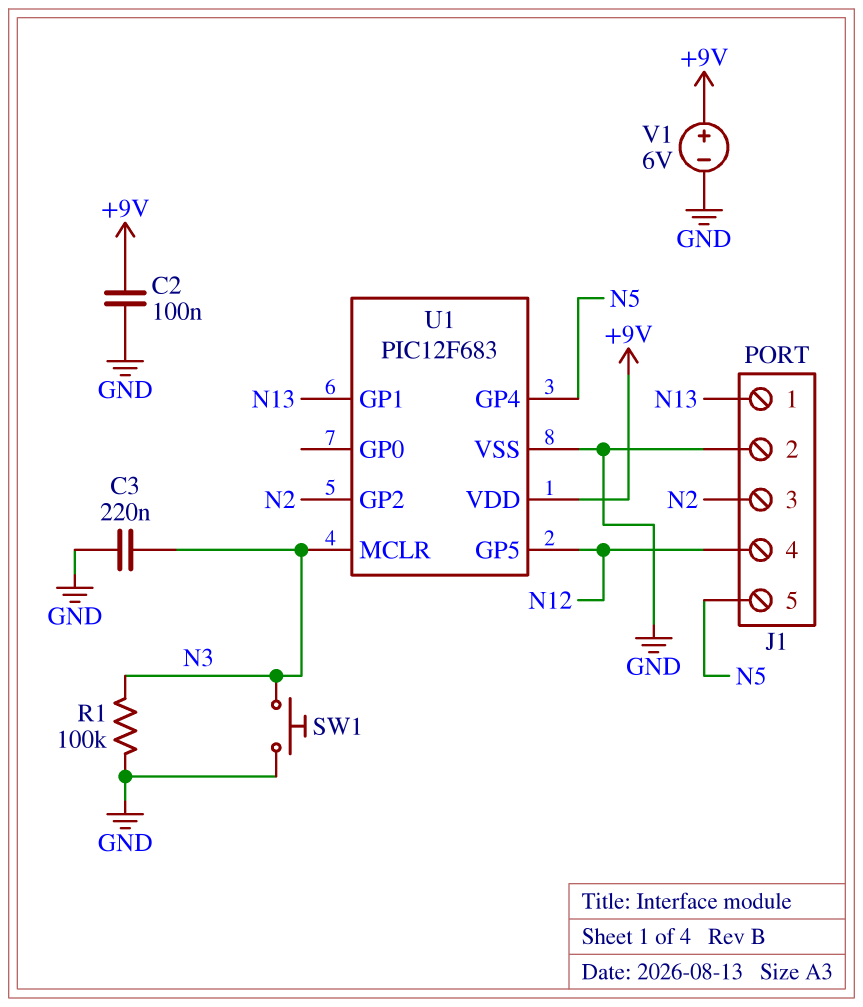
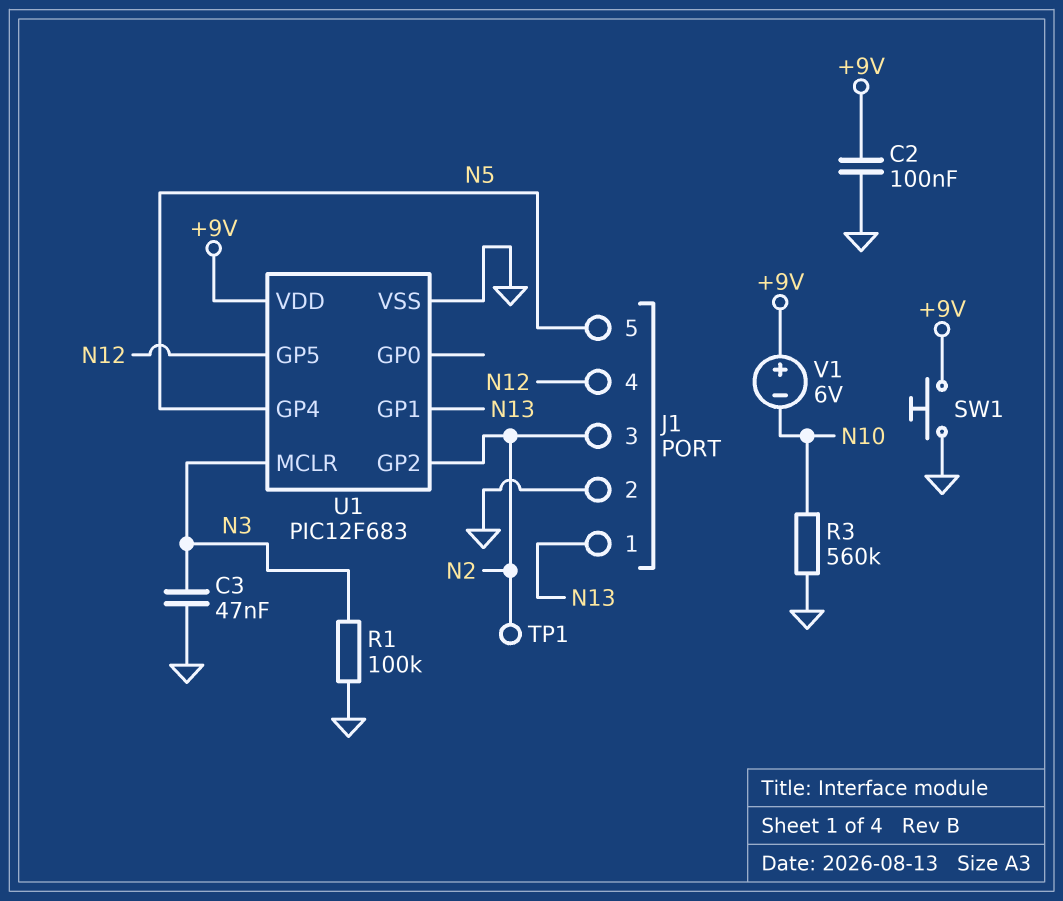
C3: 220nF (GND, N3) -> 47nF (GND, N3)
R3: none -> 560k (GND, N10)
SW1: button (GND, N3) -> button (+9V, GND)
TP1: none -> test point (N2)
V1: 6V (plus +9V, minus GND) -> 6V (plus +9V, minus N10)

